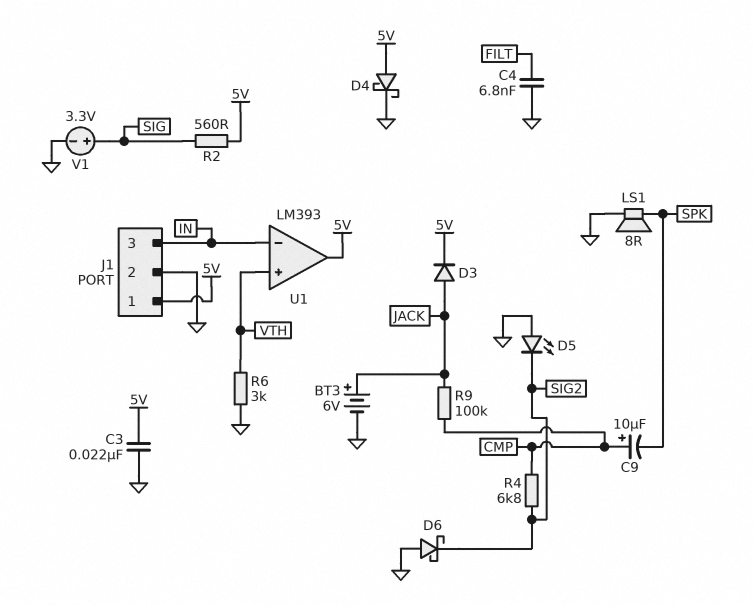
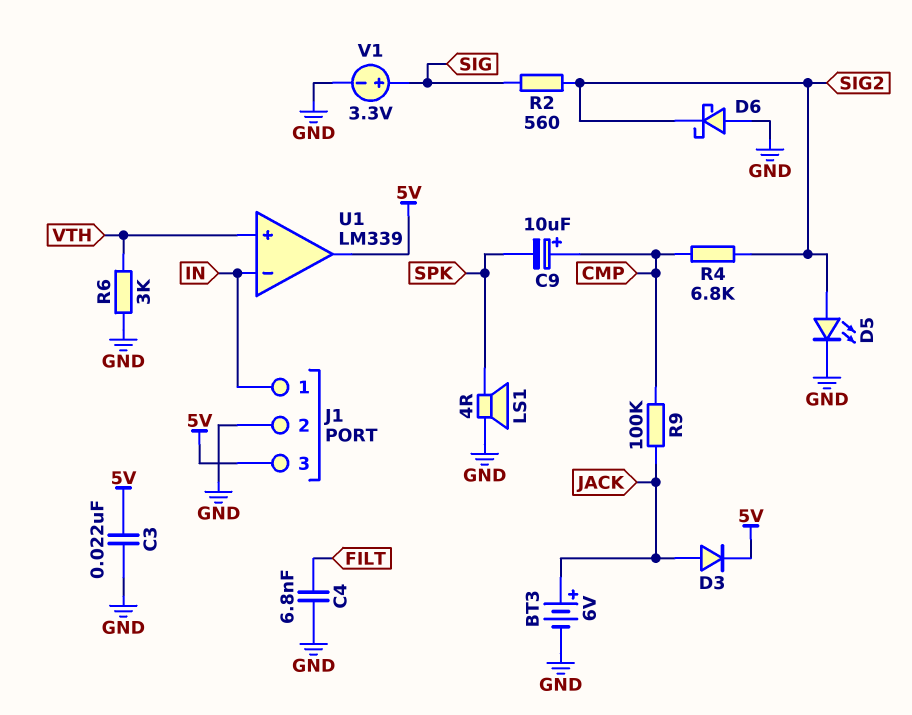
D4: schottky (A 5V, K GND) -> none
D5: LED (A GND, K SIG2) -> LED (A SIG2, K GND)
J1 pin 1: 5V -> IN
J1 pin 3: IN -> 5V
LS1: speaker 8R (GND, SPK) -> speaker 4R (GND, SPK)
R2: 560 (5V, SIG) -> 560 (SIG, SIG2)
U1: LM393 -> LM339

